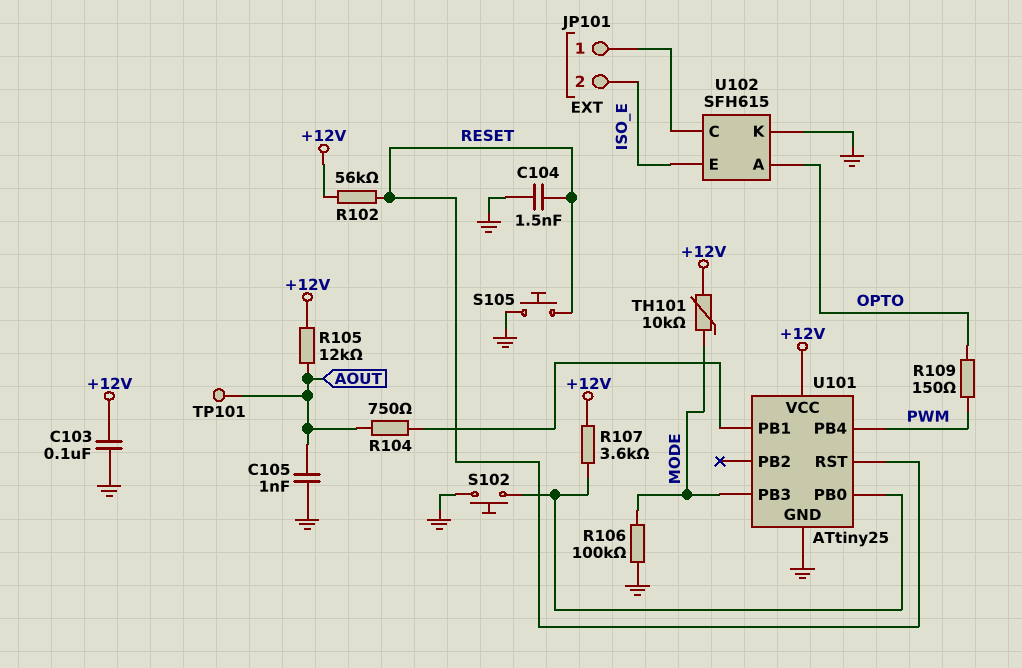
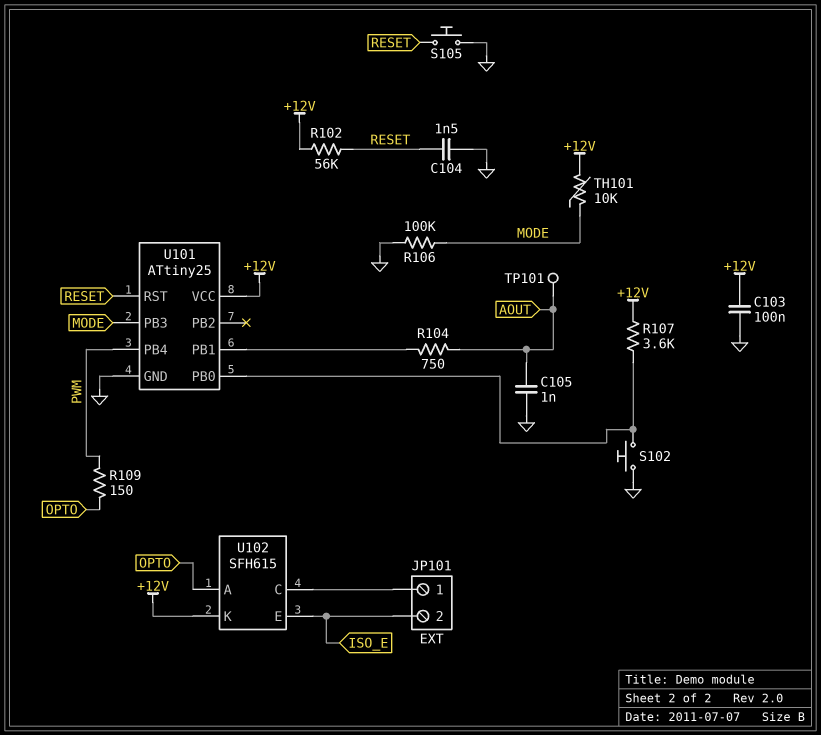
R105: 12k (+12V, AOUT) -> none
U102 pin K: GND -> +12V

